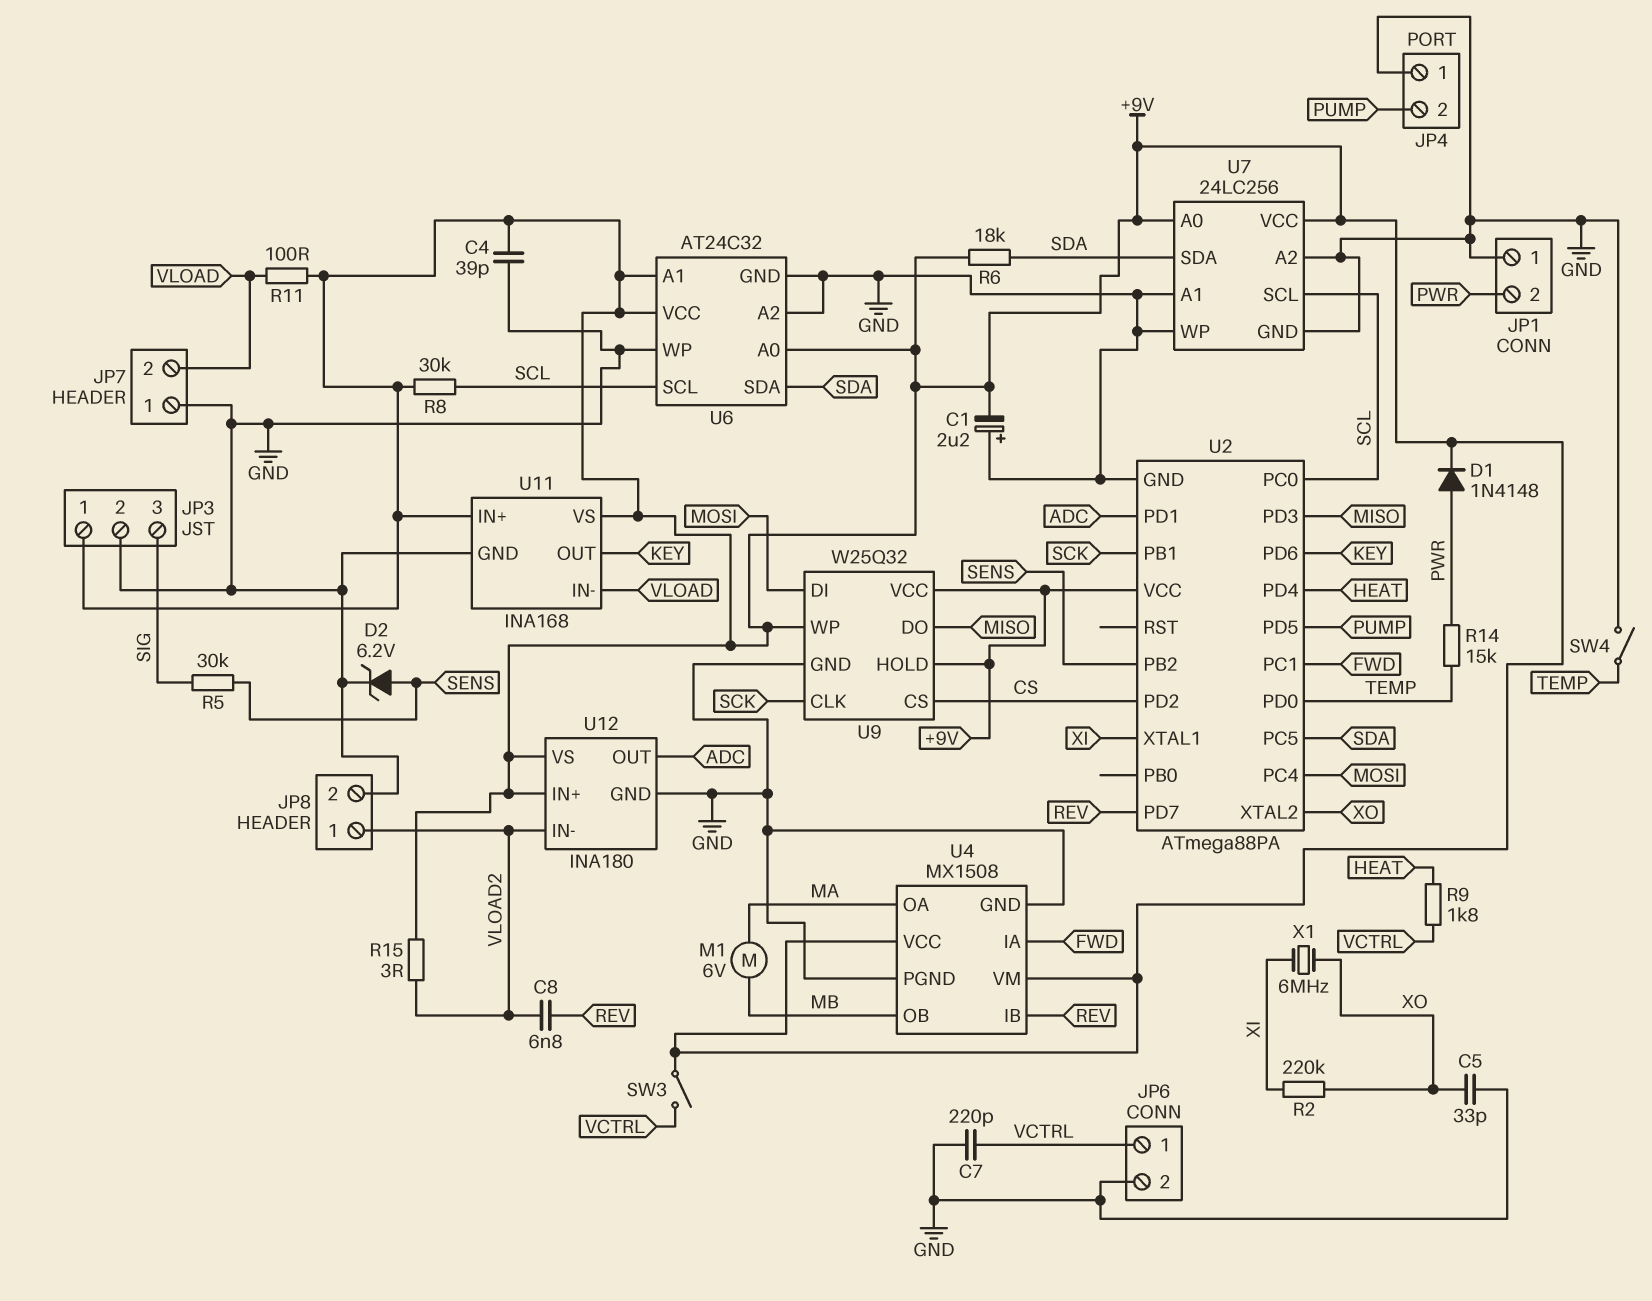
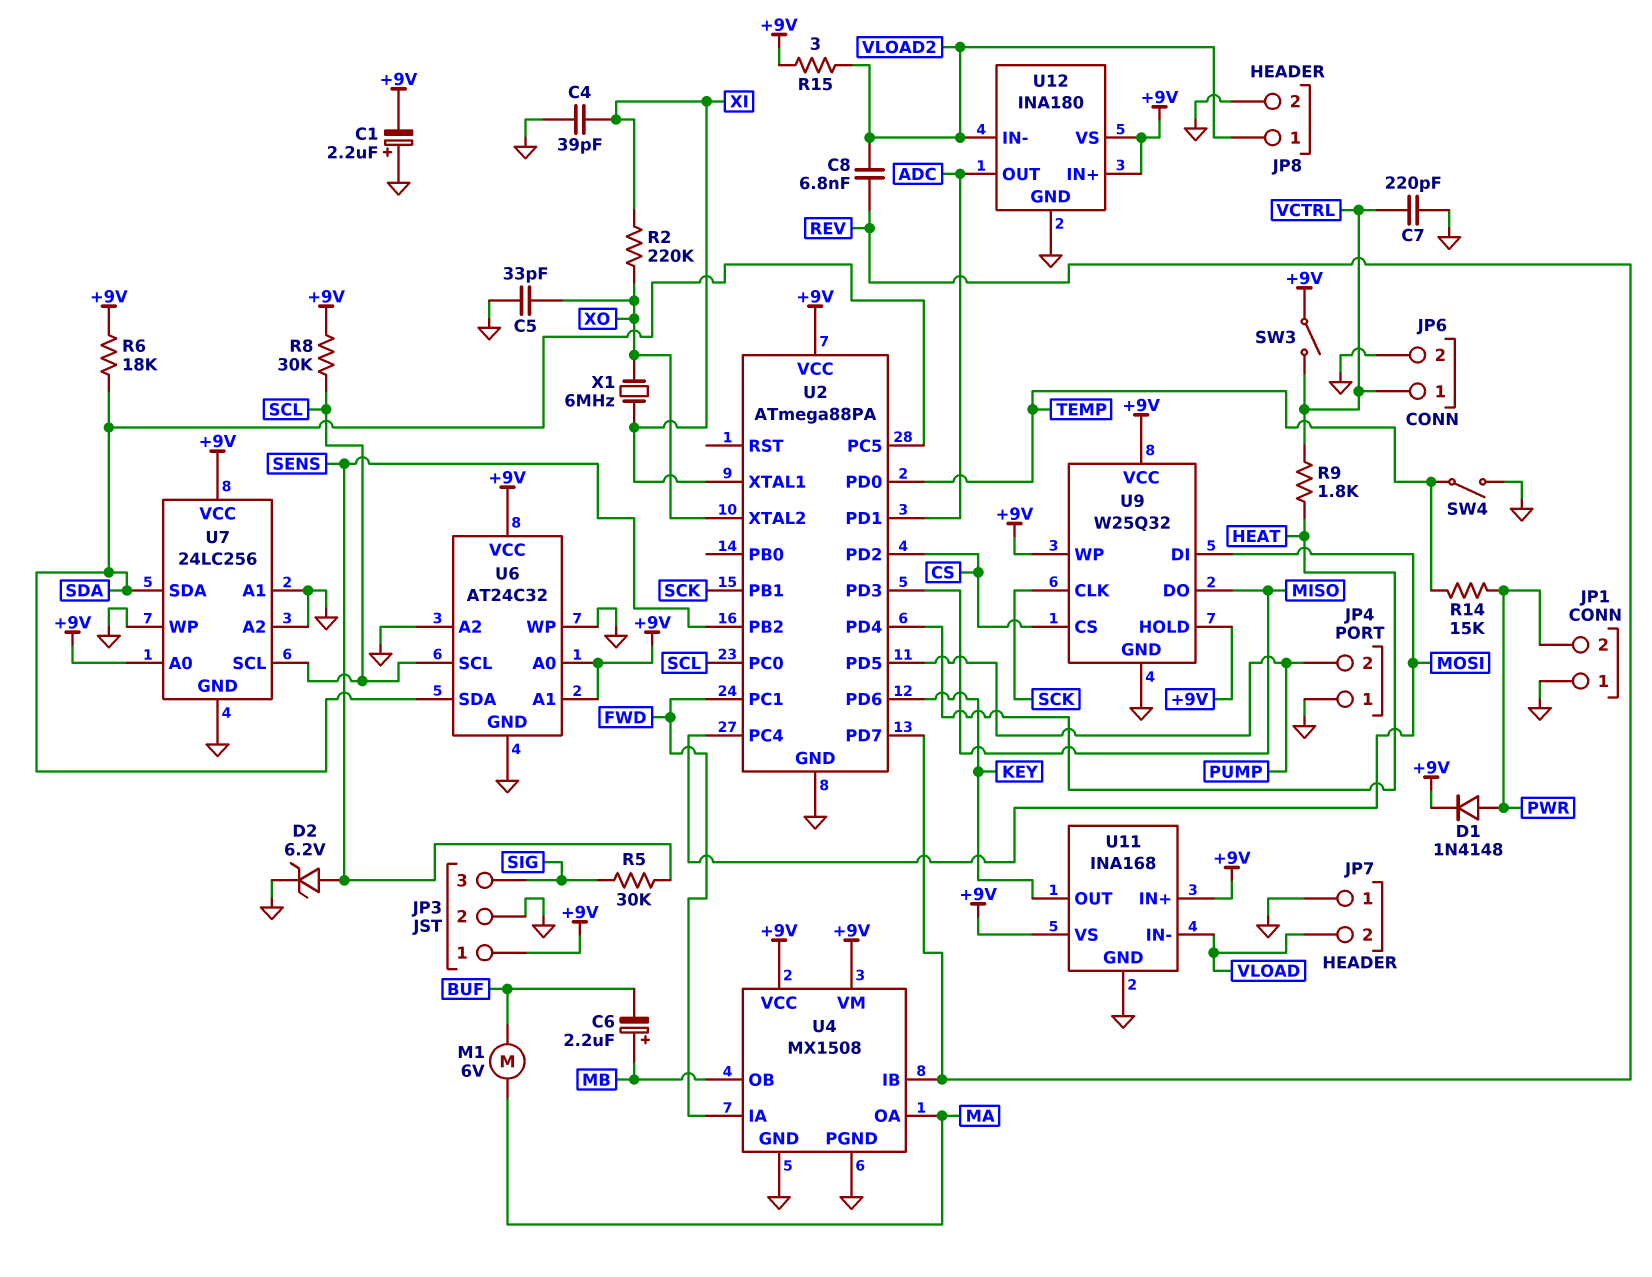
C4: 39pF (+9V, GND) -> 39pF (GND, XI)
C6: none -> 2.2uF (plus MB, minus BUF)
M1: motor 6V (MA, MB) -> motor 6V (BUF, MA)
R11: 100 (+9V, VLOAD) -> none

